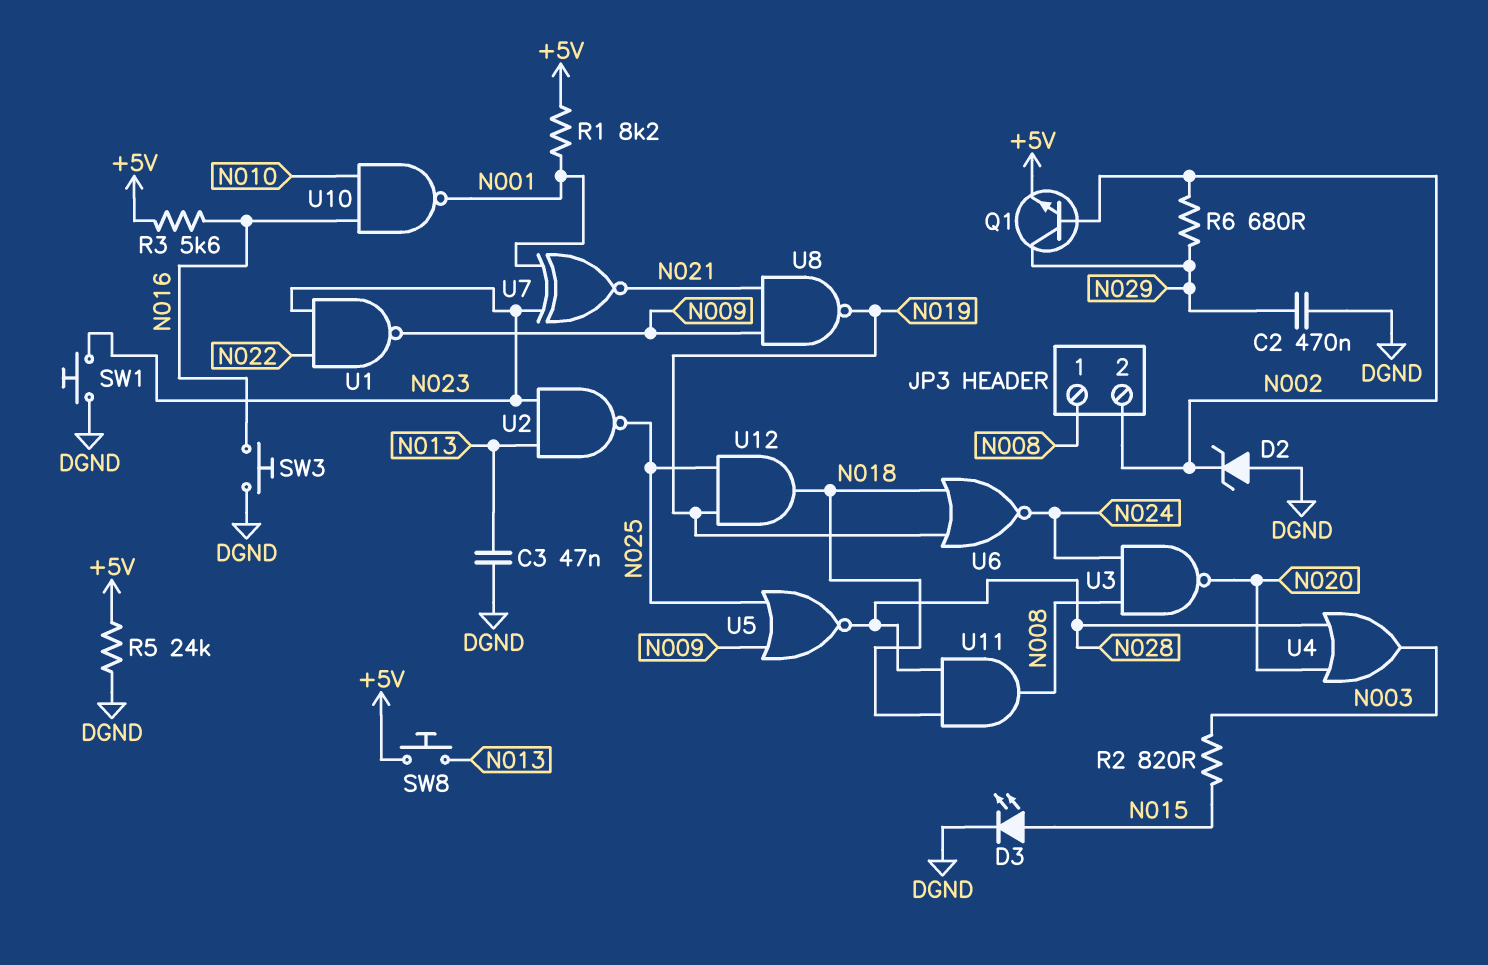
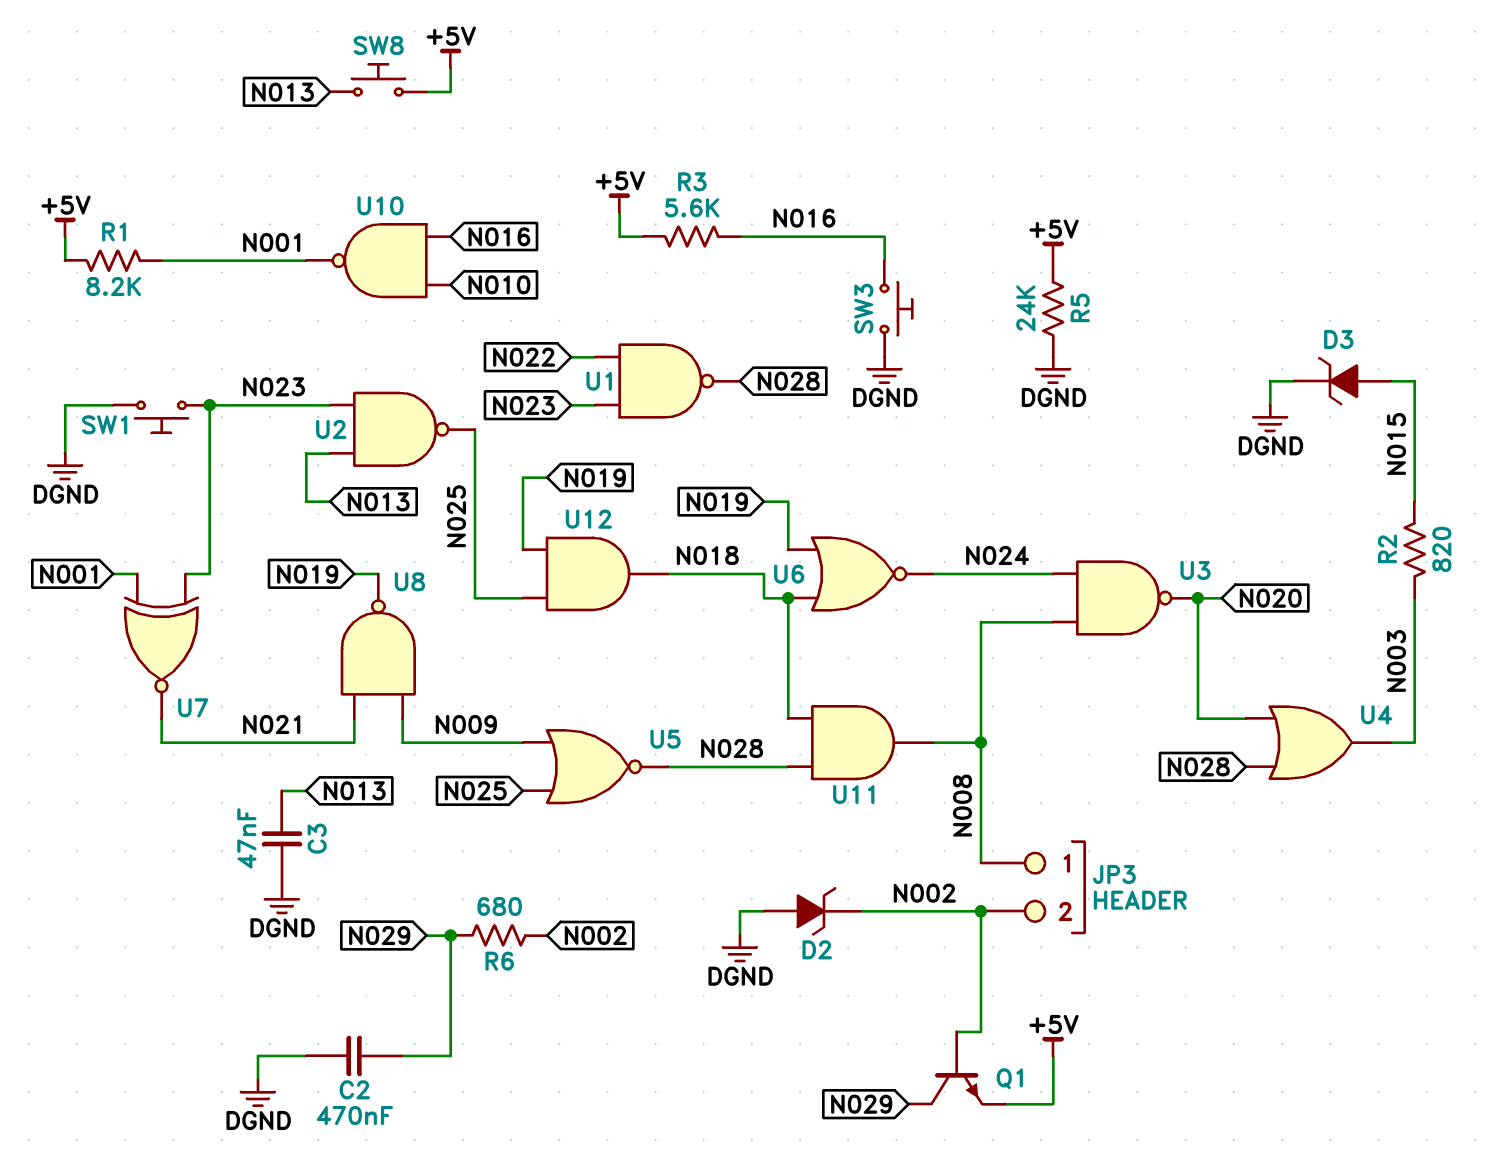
D3: LED (A N015, K DGND) -> zener (A N015, K DGND)
U1: NAND (in N022, in N023, out N009) -> NAND (in N022, in N023, out N028)

